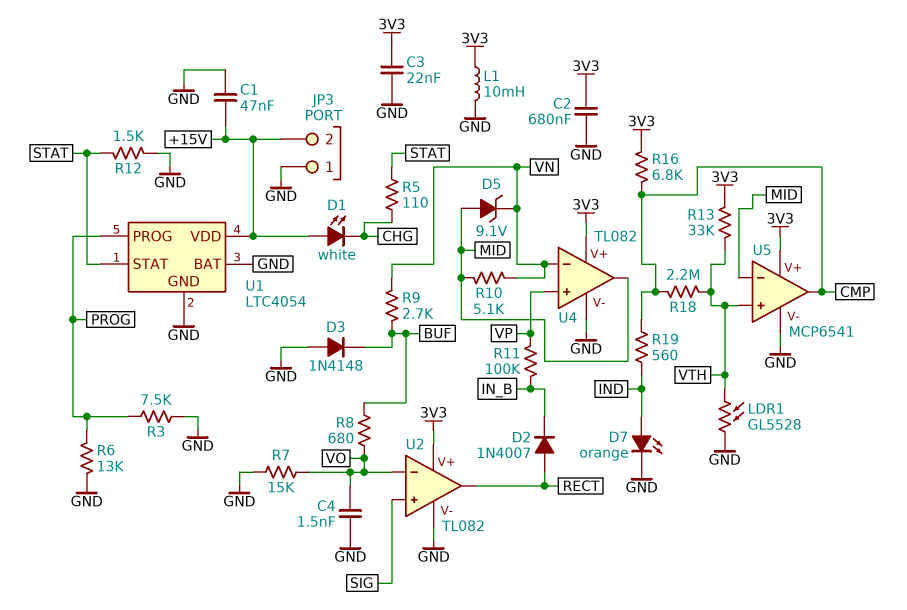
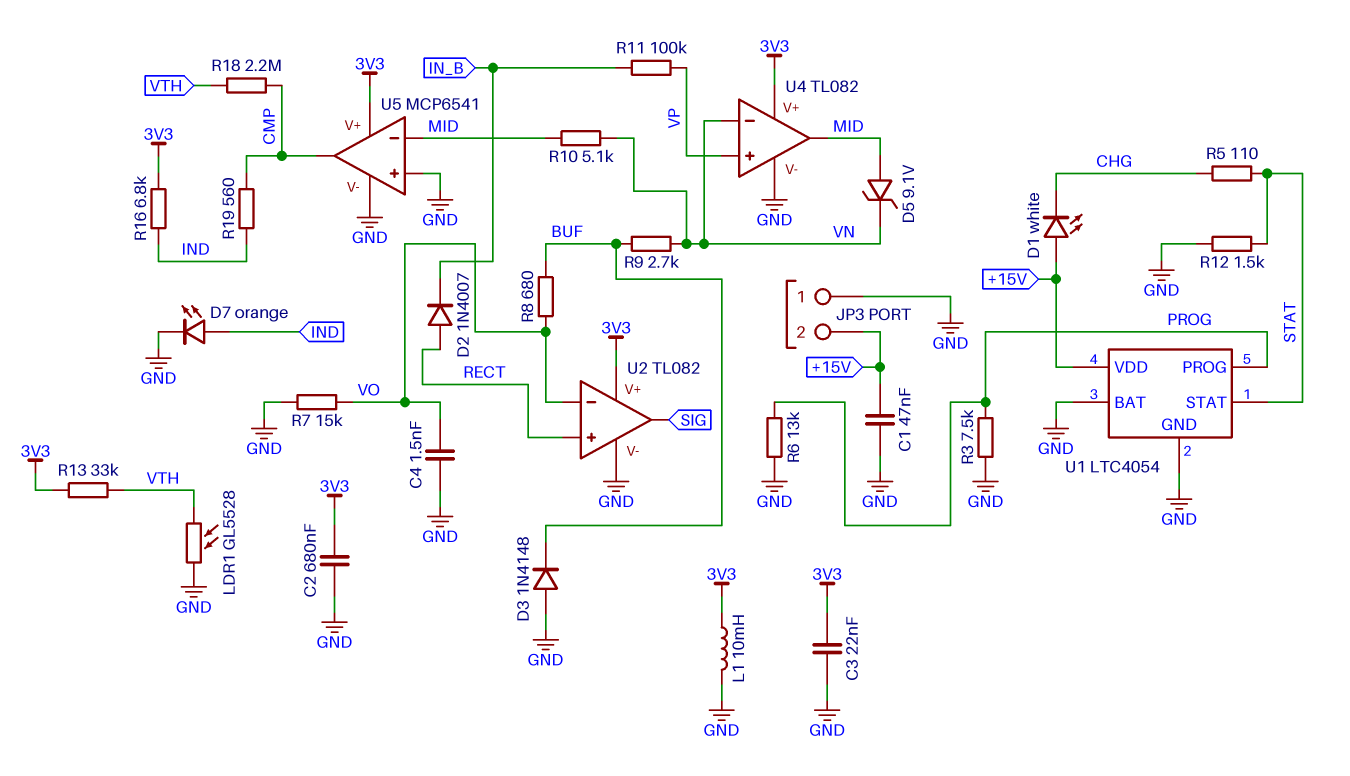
R16: 6.8k (3V3, CMP) -> 6.8k (3V3, IND)
U2 pin in+: SIG -> RECT
U2 pin out: RECT -> SIG
U5 pin in+: VTH -> GND

